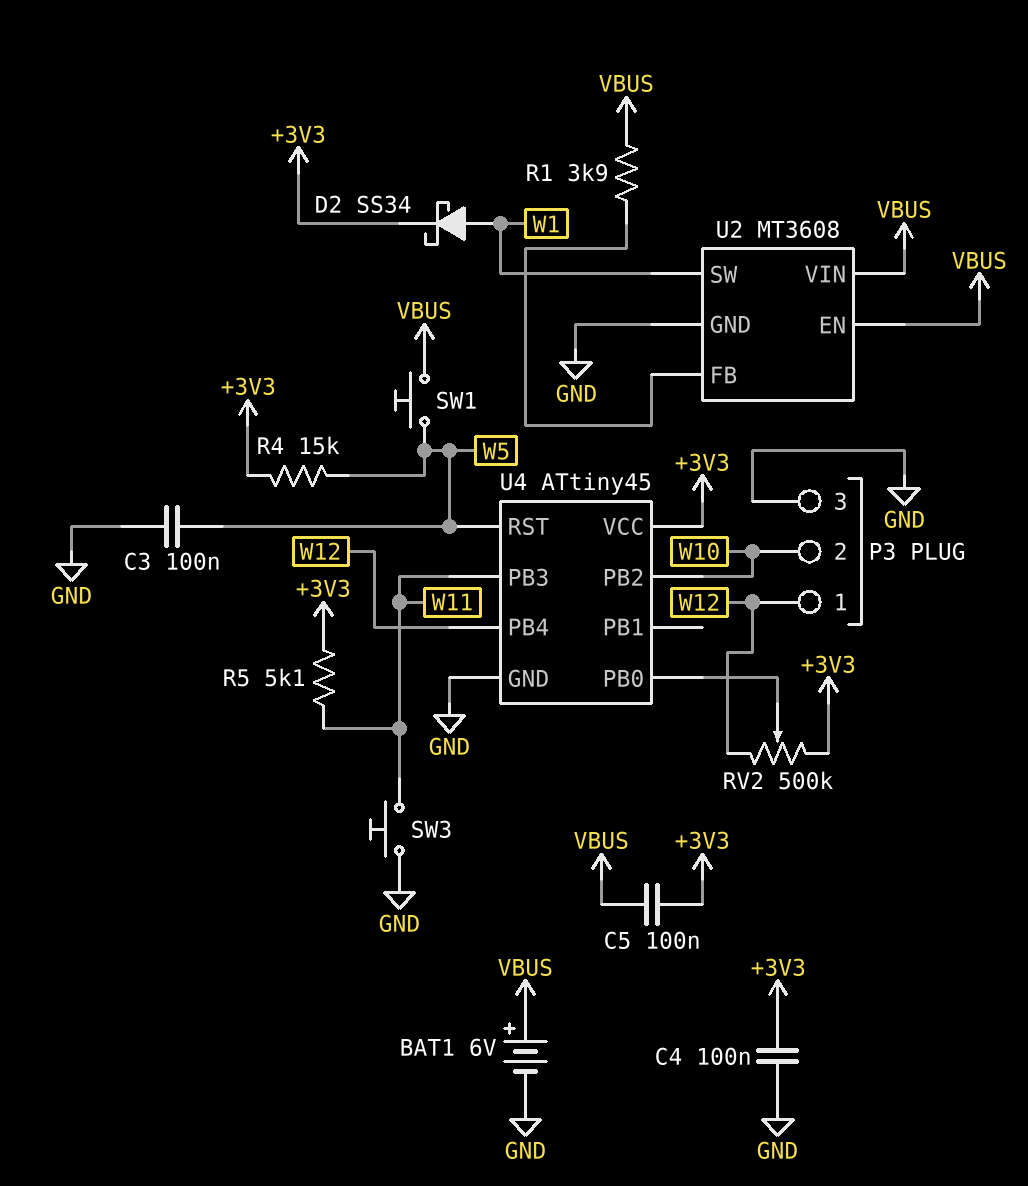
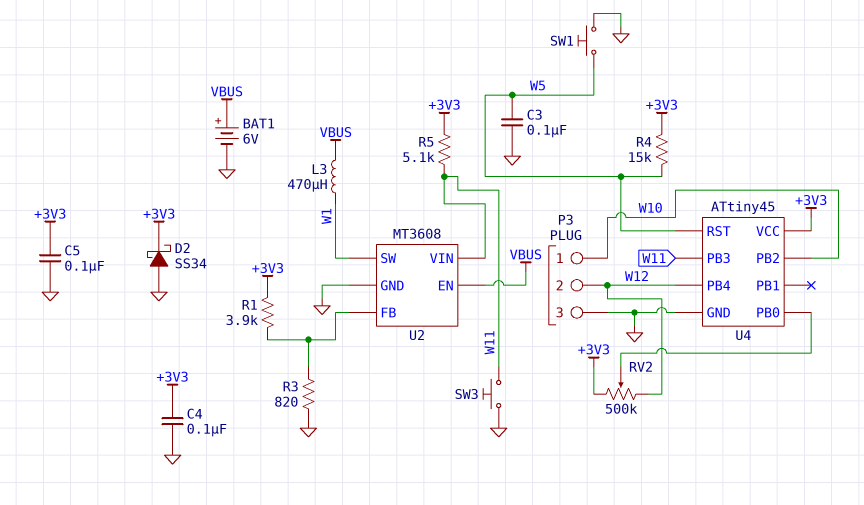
C5: 100nF (+3V3, VBUS) -> 100nF (+3V3, GND)
D2: schottky SS34 (A W1, K +3V3) -> schottky SS34 (A GND, K +3V3)
L3: none -> 470uH (VBUS, W1)
P3 pin 1: W12 -> W10
P3 pin 2: W10 -> W12
R1: 3.9k (U2/FB, VBUS) -> 3.9k (+3V3, U2/FB)
R3: none -> 820 (GND, U2/FB)
SW1: button (VBUS, W5) -> button (GND, W5)
U2 pin VIN: VBUS -> W11

